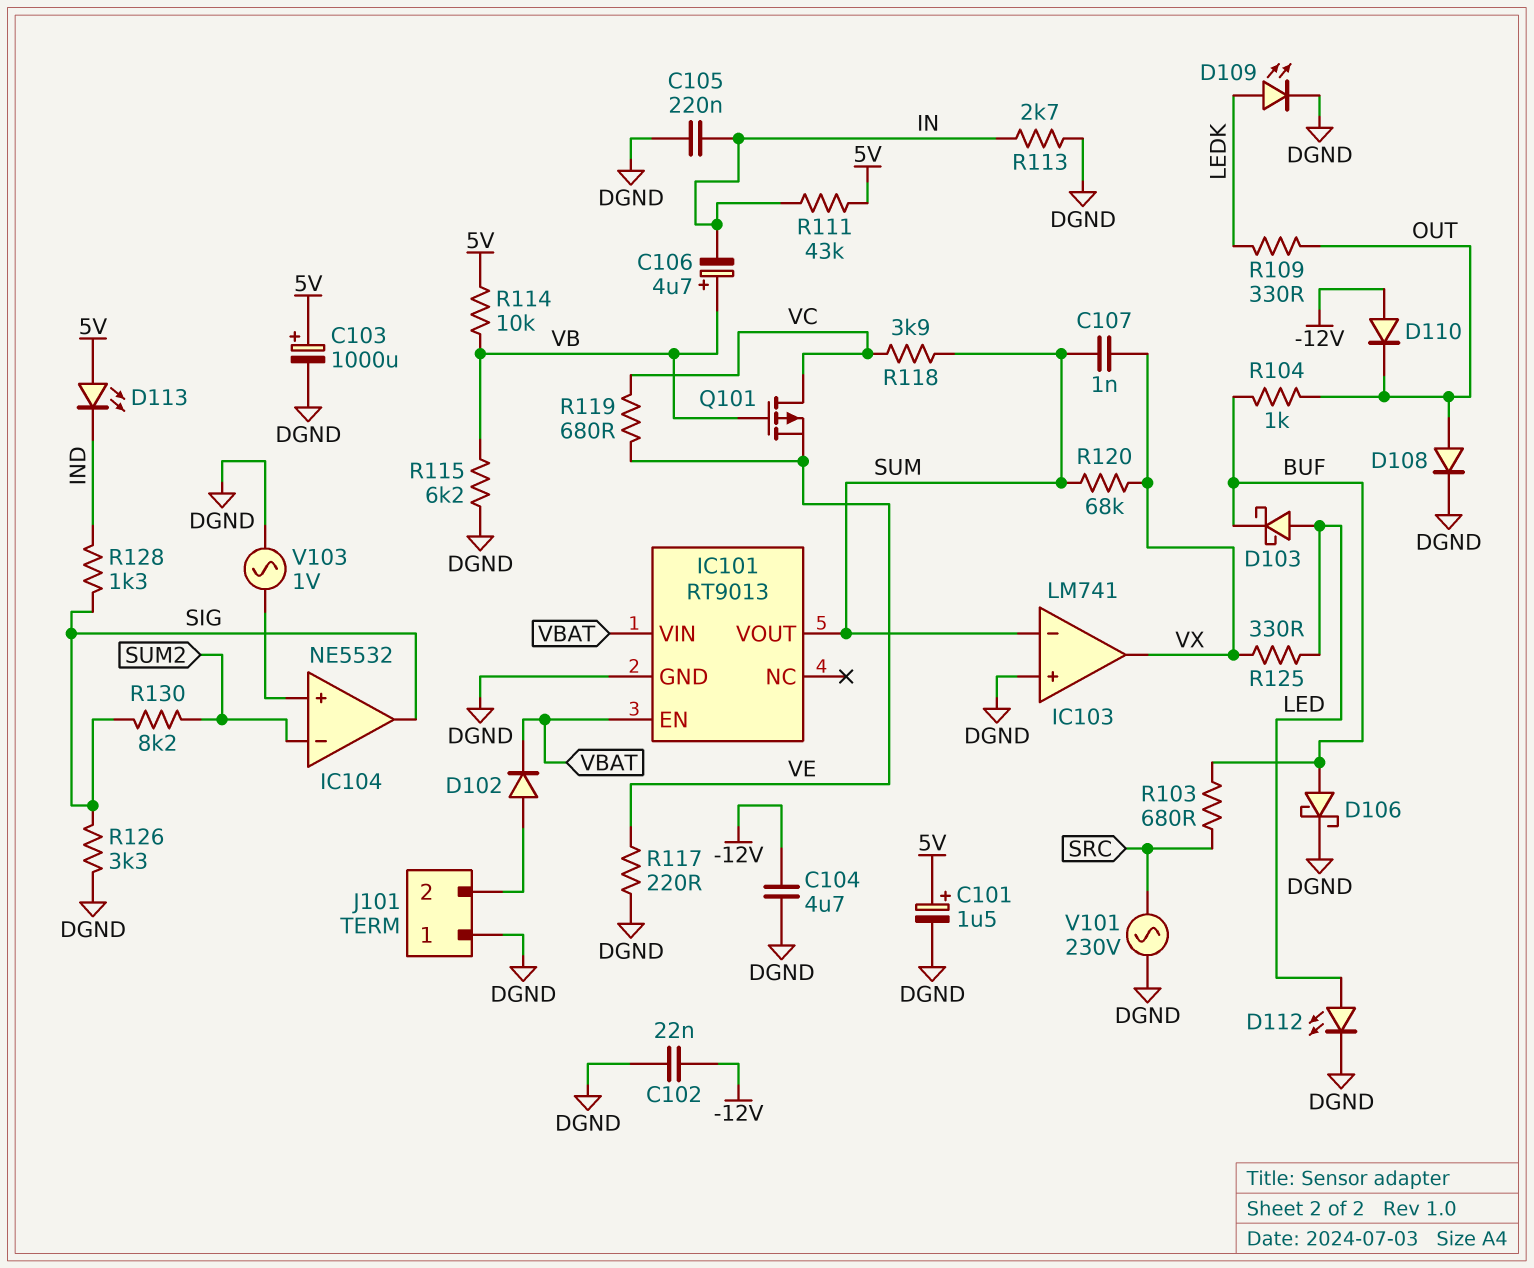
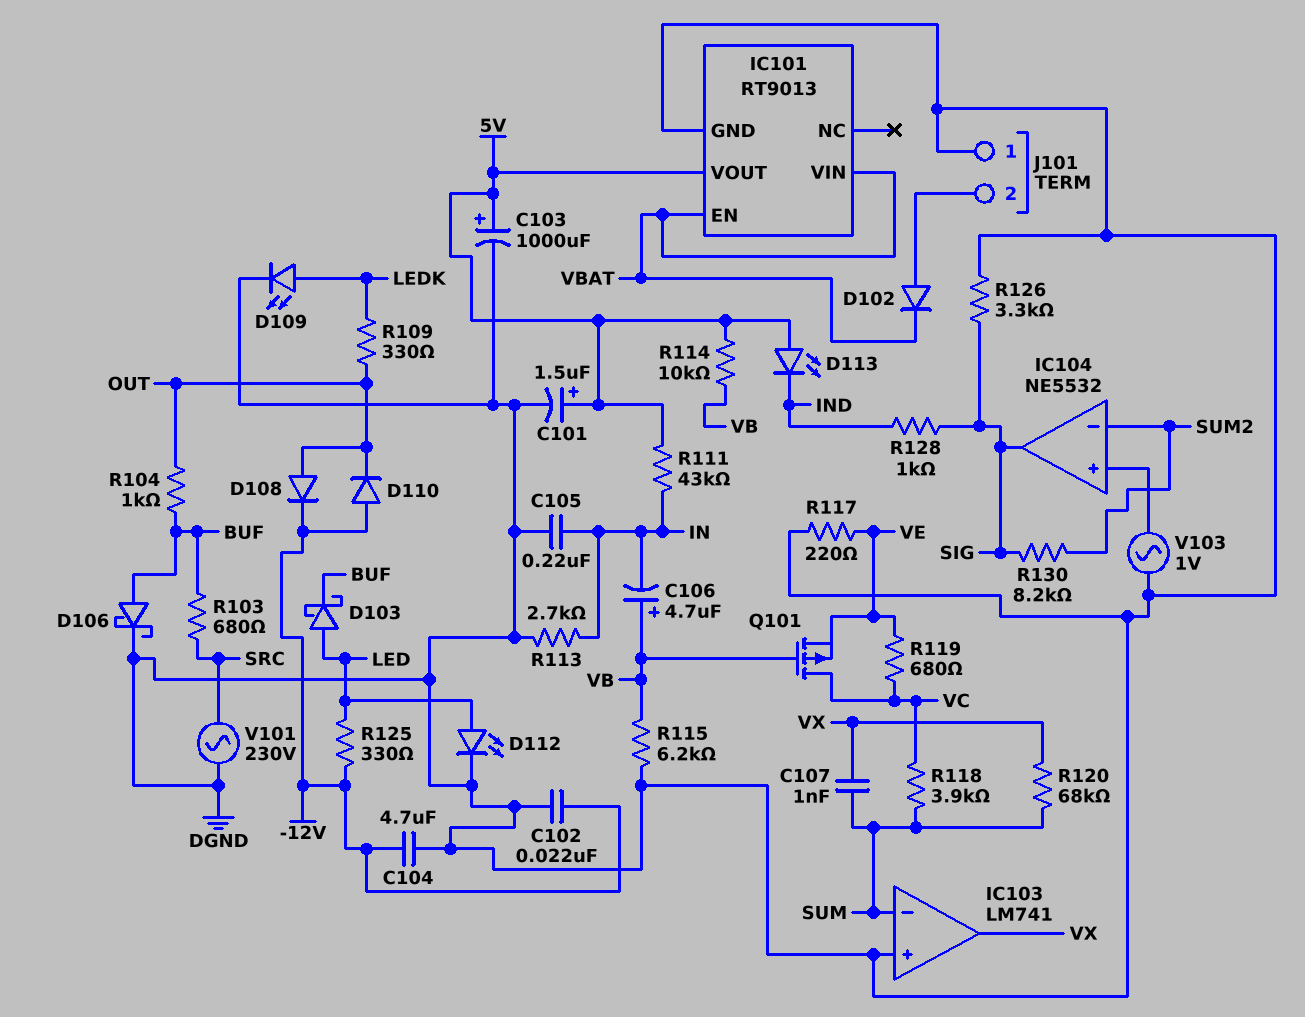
D108: diode (A OUT, K DGND) -> diode (A OUT, K -12V)
IC101 pin VOUT: SUM -> 5V
R125: 330 (LED, VX) -> 330 (-12V, LED)
R128: 1.3k (IND, SIG) -> 1k (IND, SIG)

